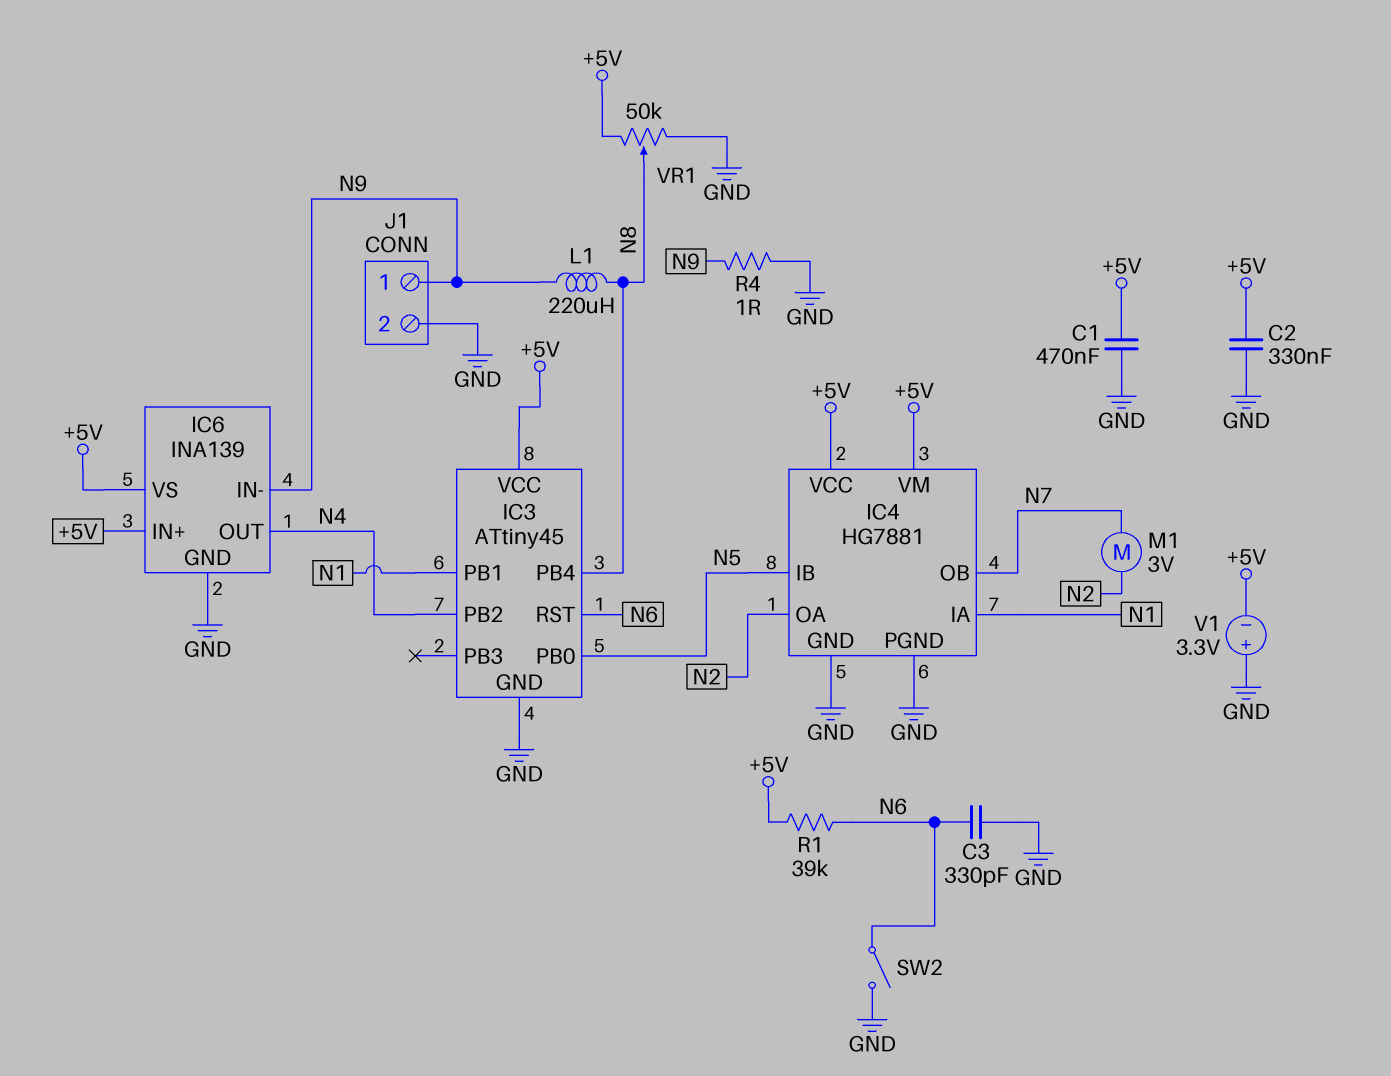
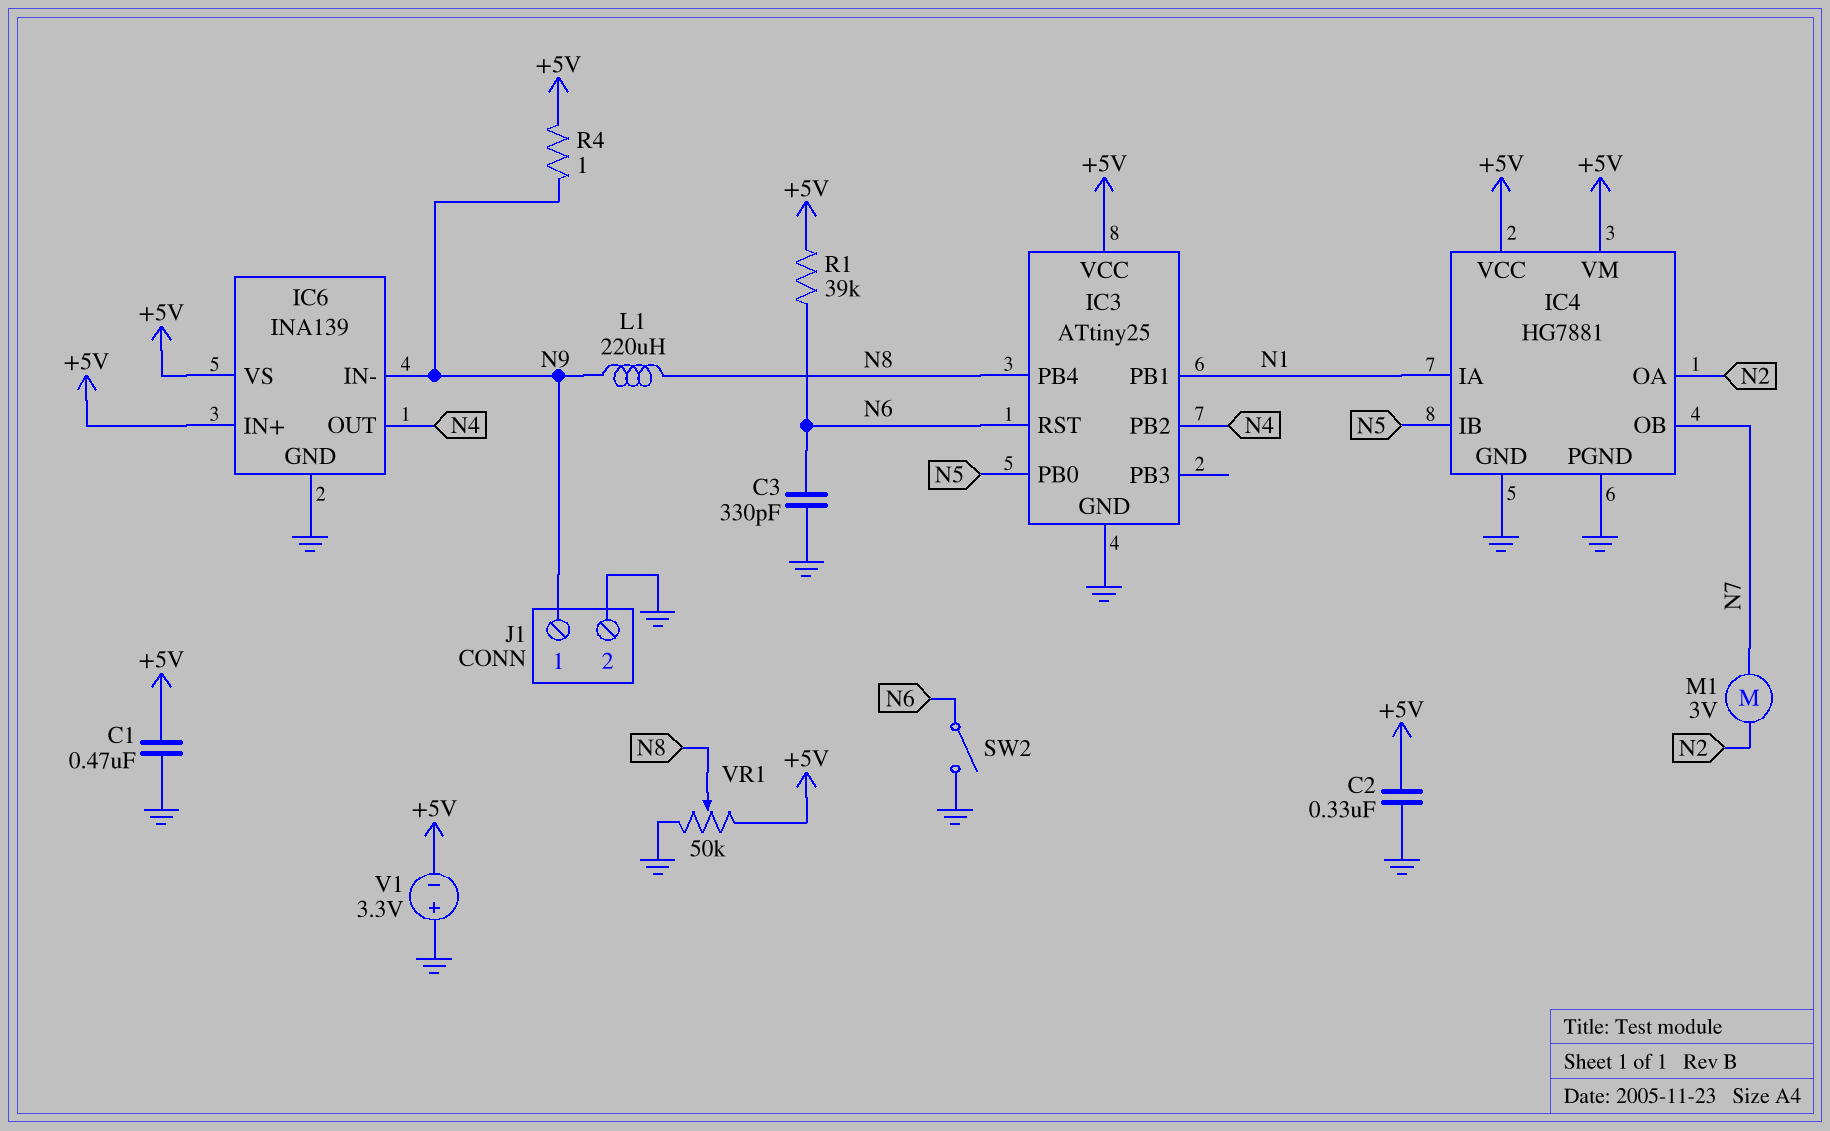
IC3: ATtiny45 -> ATtiny25
R4: 1 (GND, N9) -> 1 (+5V, N9)

